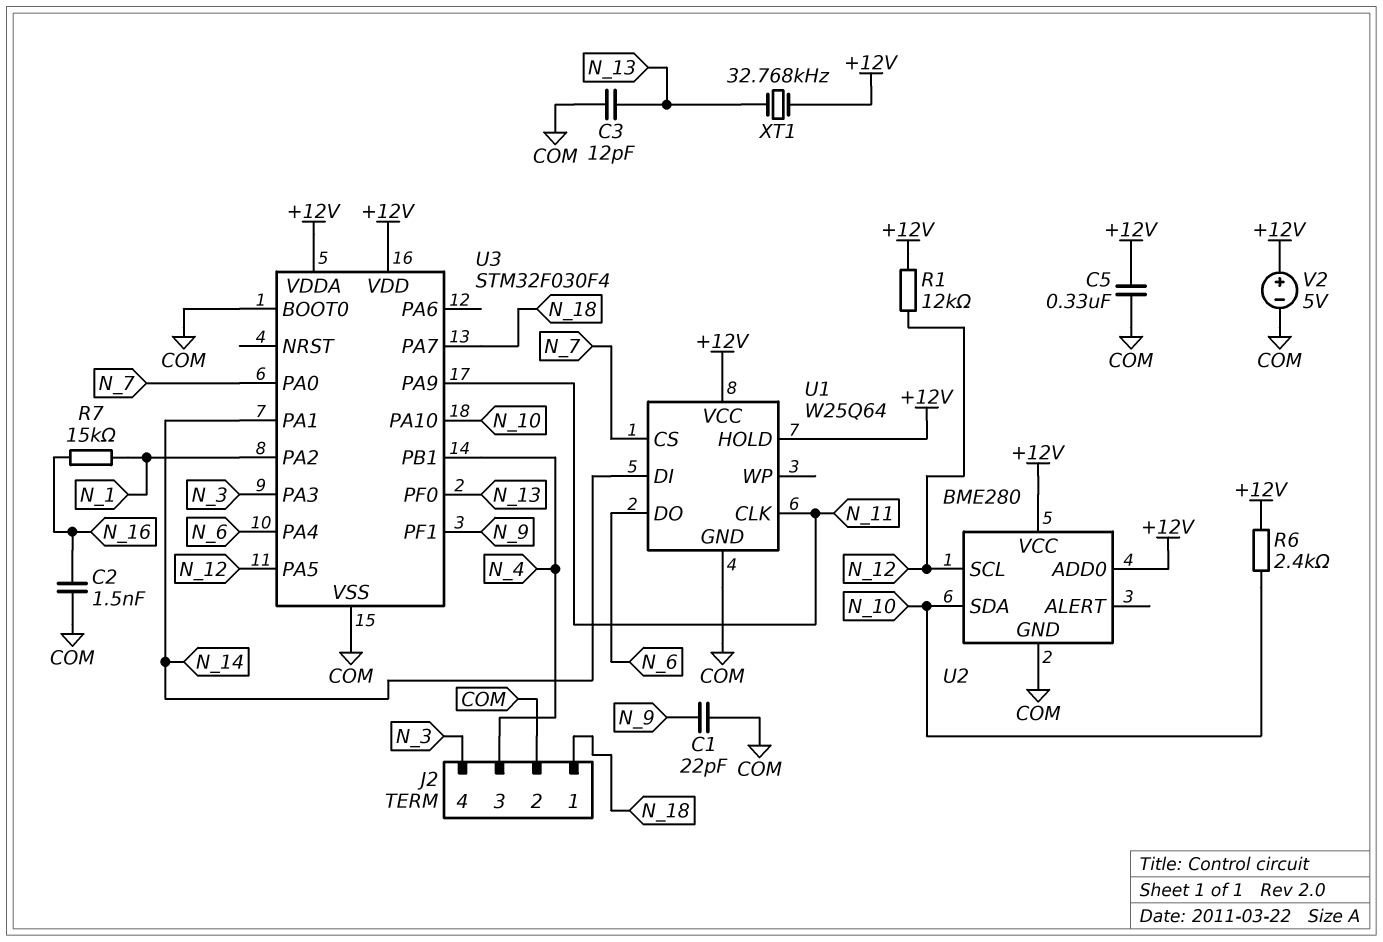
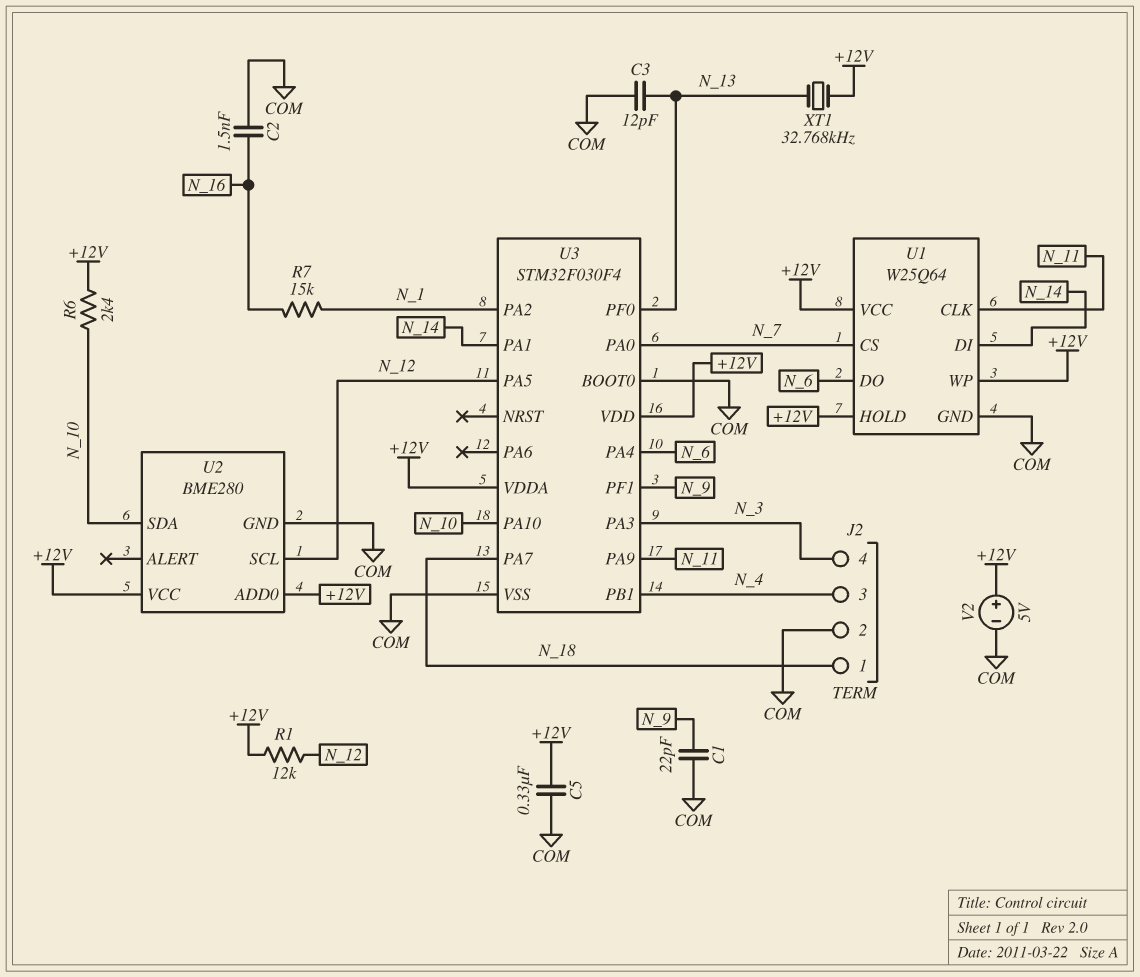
U1 pin WP: none -> +12V

